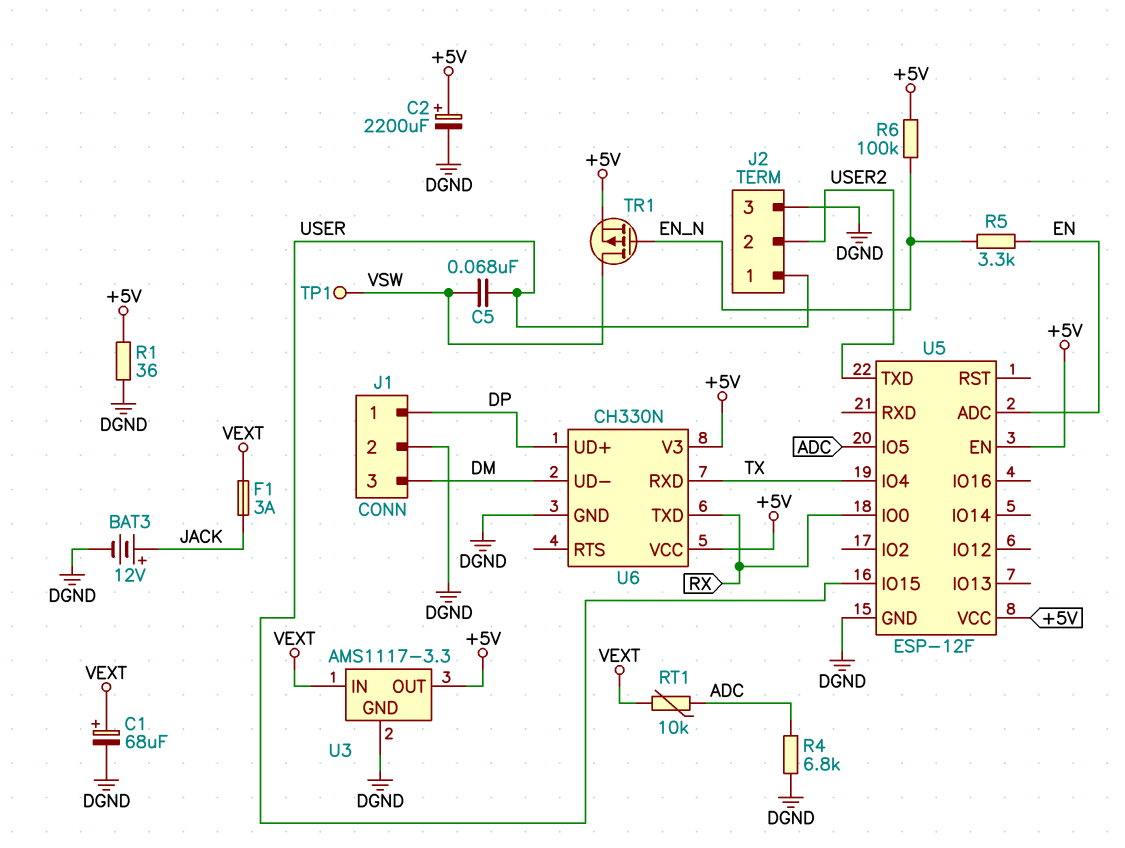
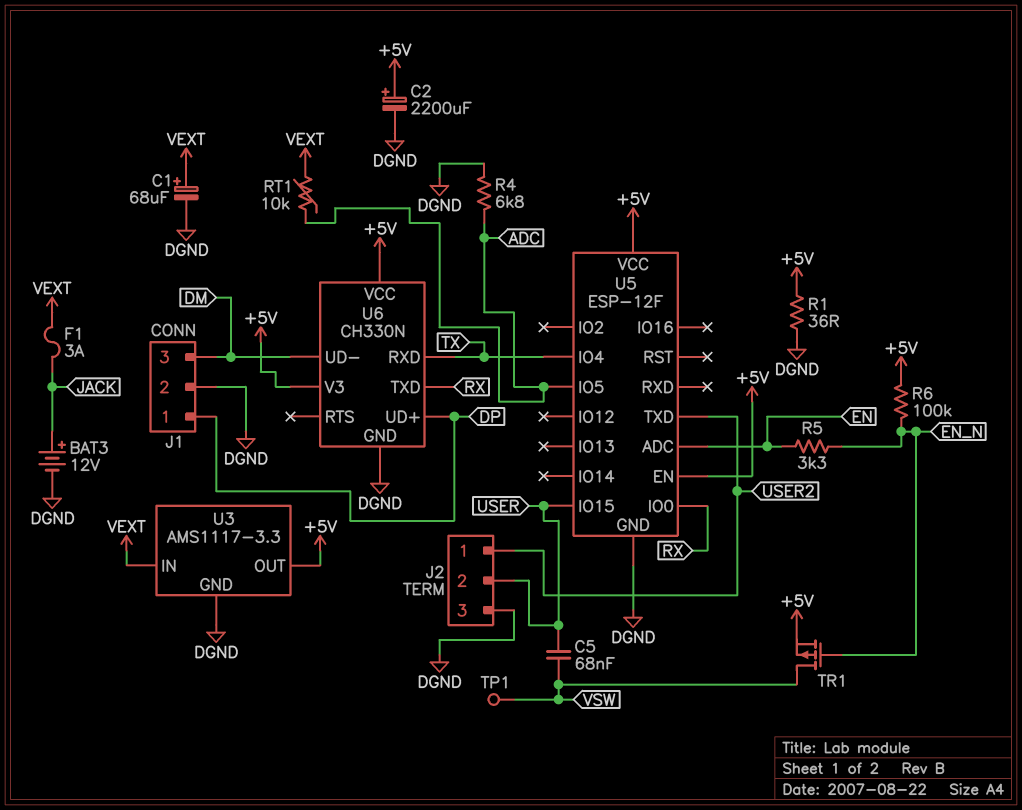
J2 pin 1: USER -> USER2
J2 pin 2: USER2 -> USER

